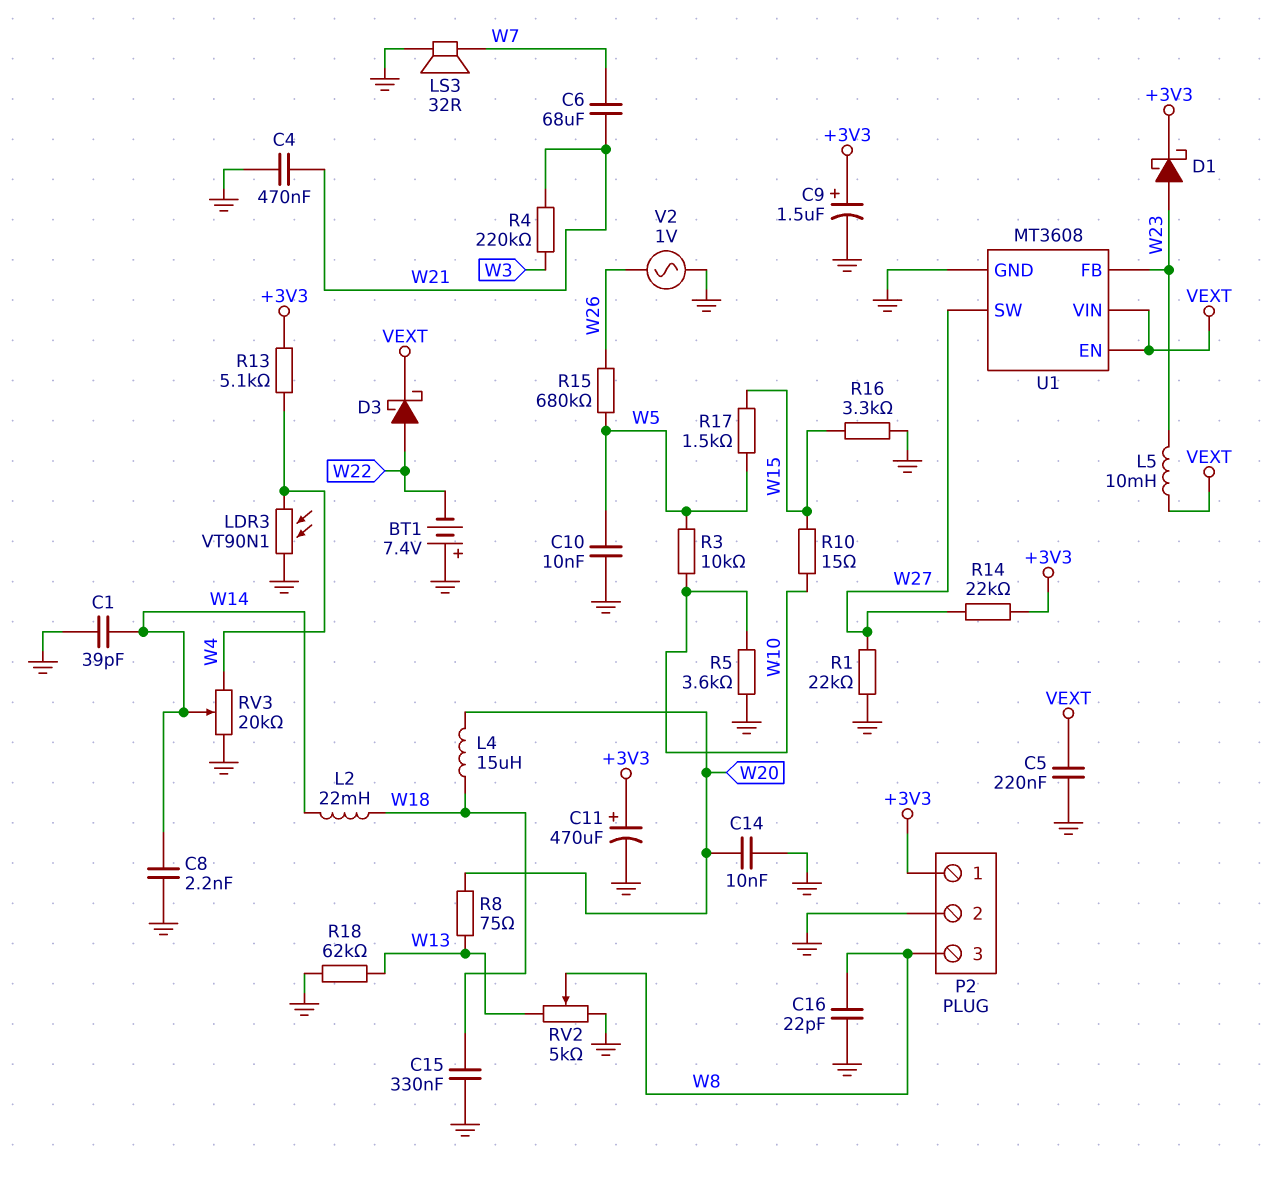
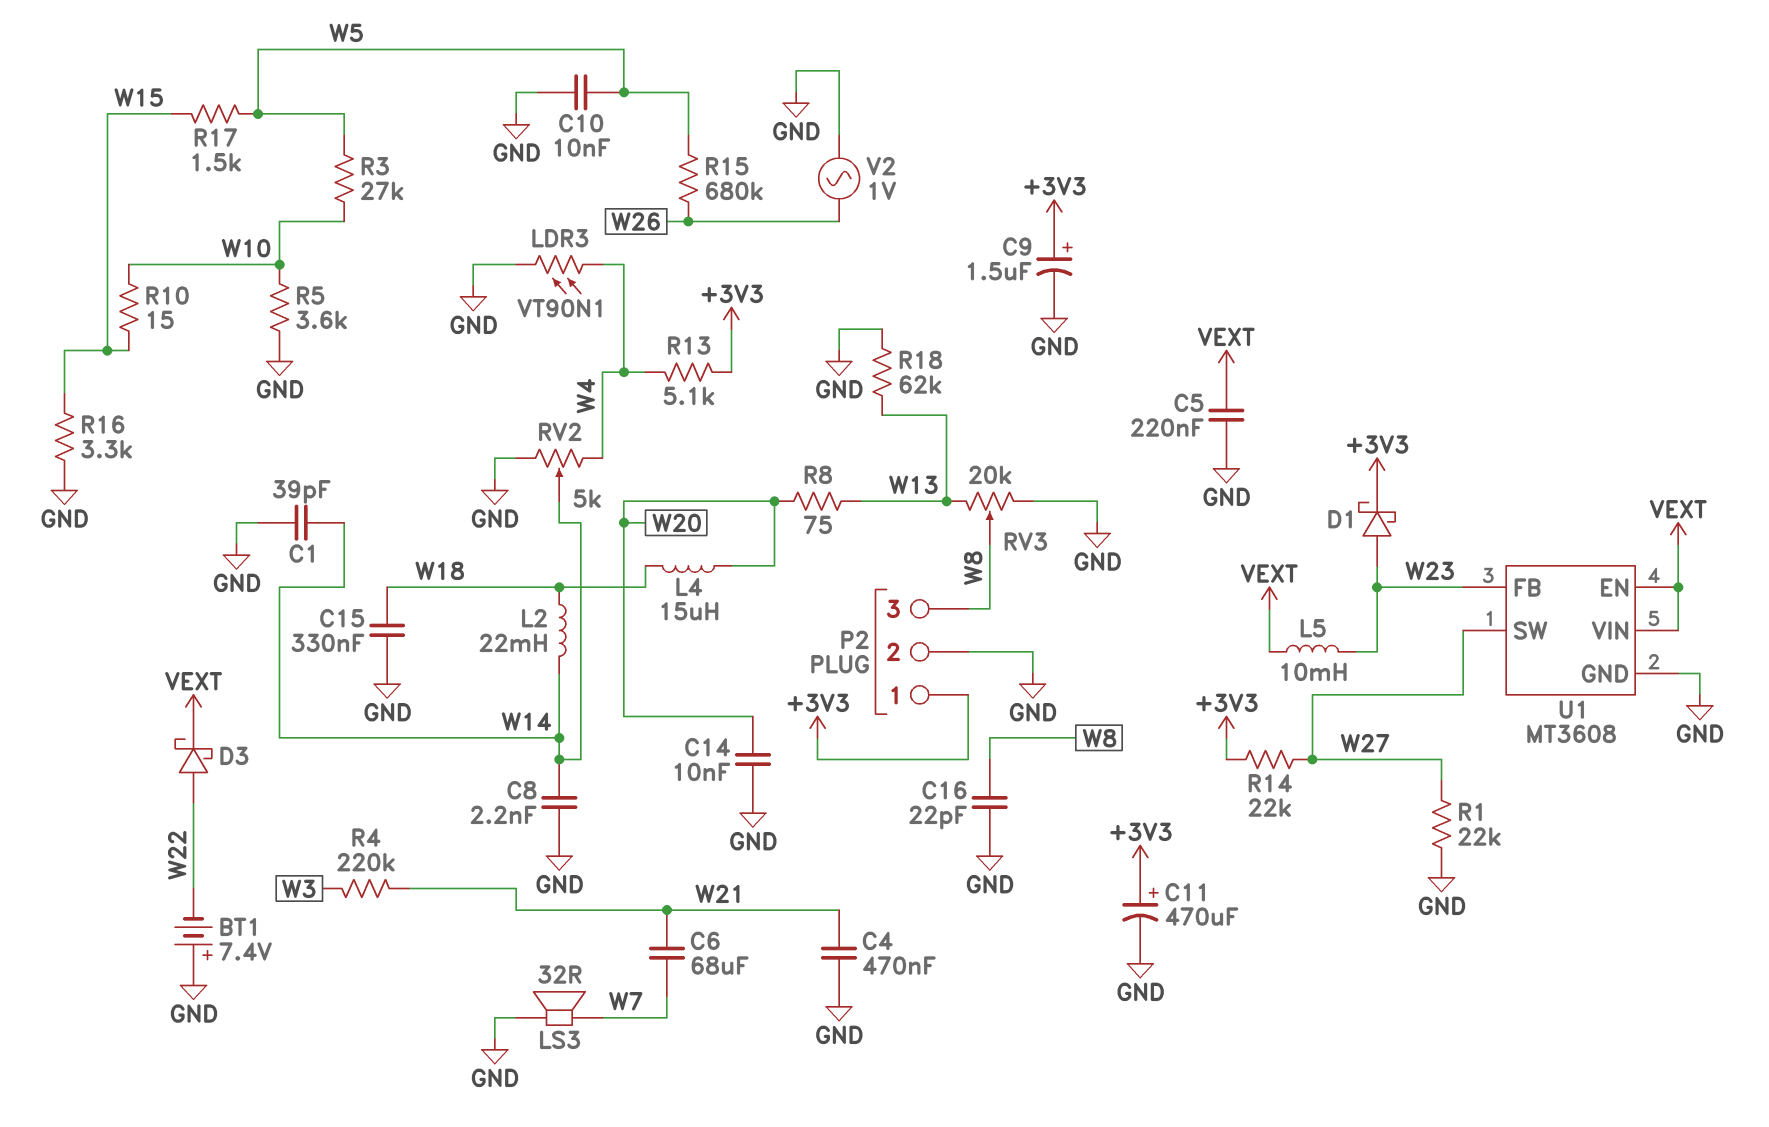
R3: 10k (W5, W10) -> 27k (W5, W10)
RV2: 5k (GND, W13, wiper W8) -> 5k (GND, W4, wiper W14)
RV3: 20k (GND, W4, wiper W14) -> 20k (GND, W13, wiper W8)

